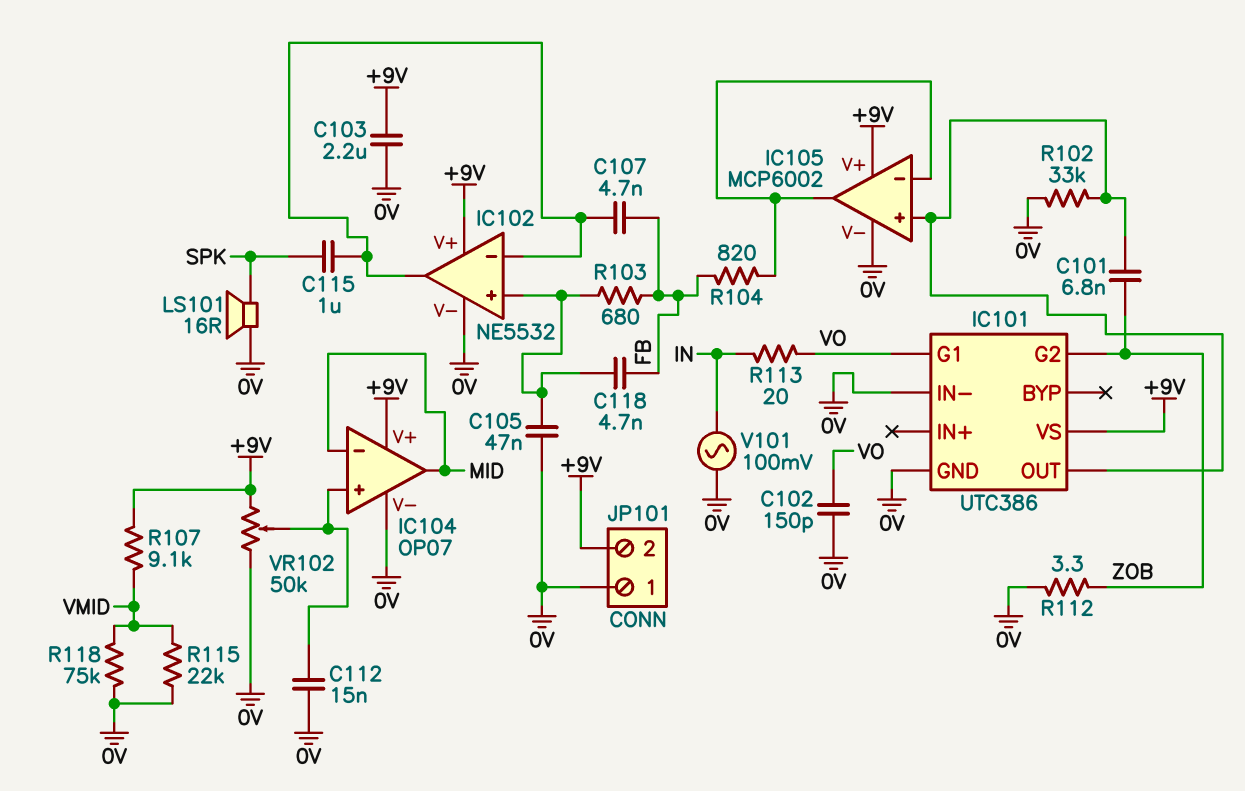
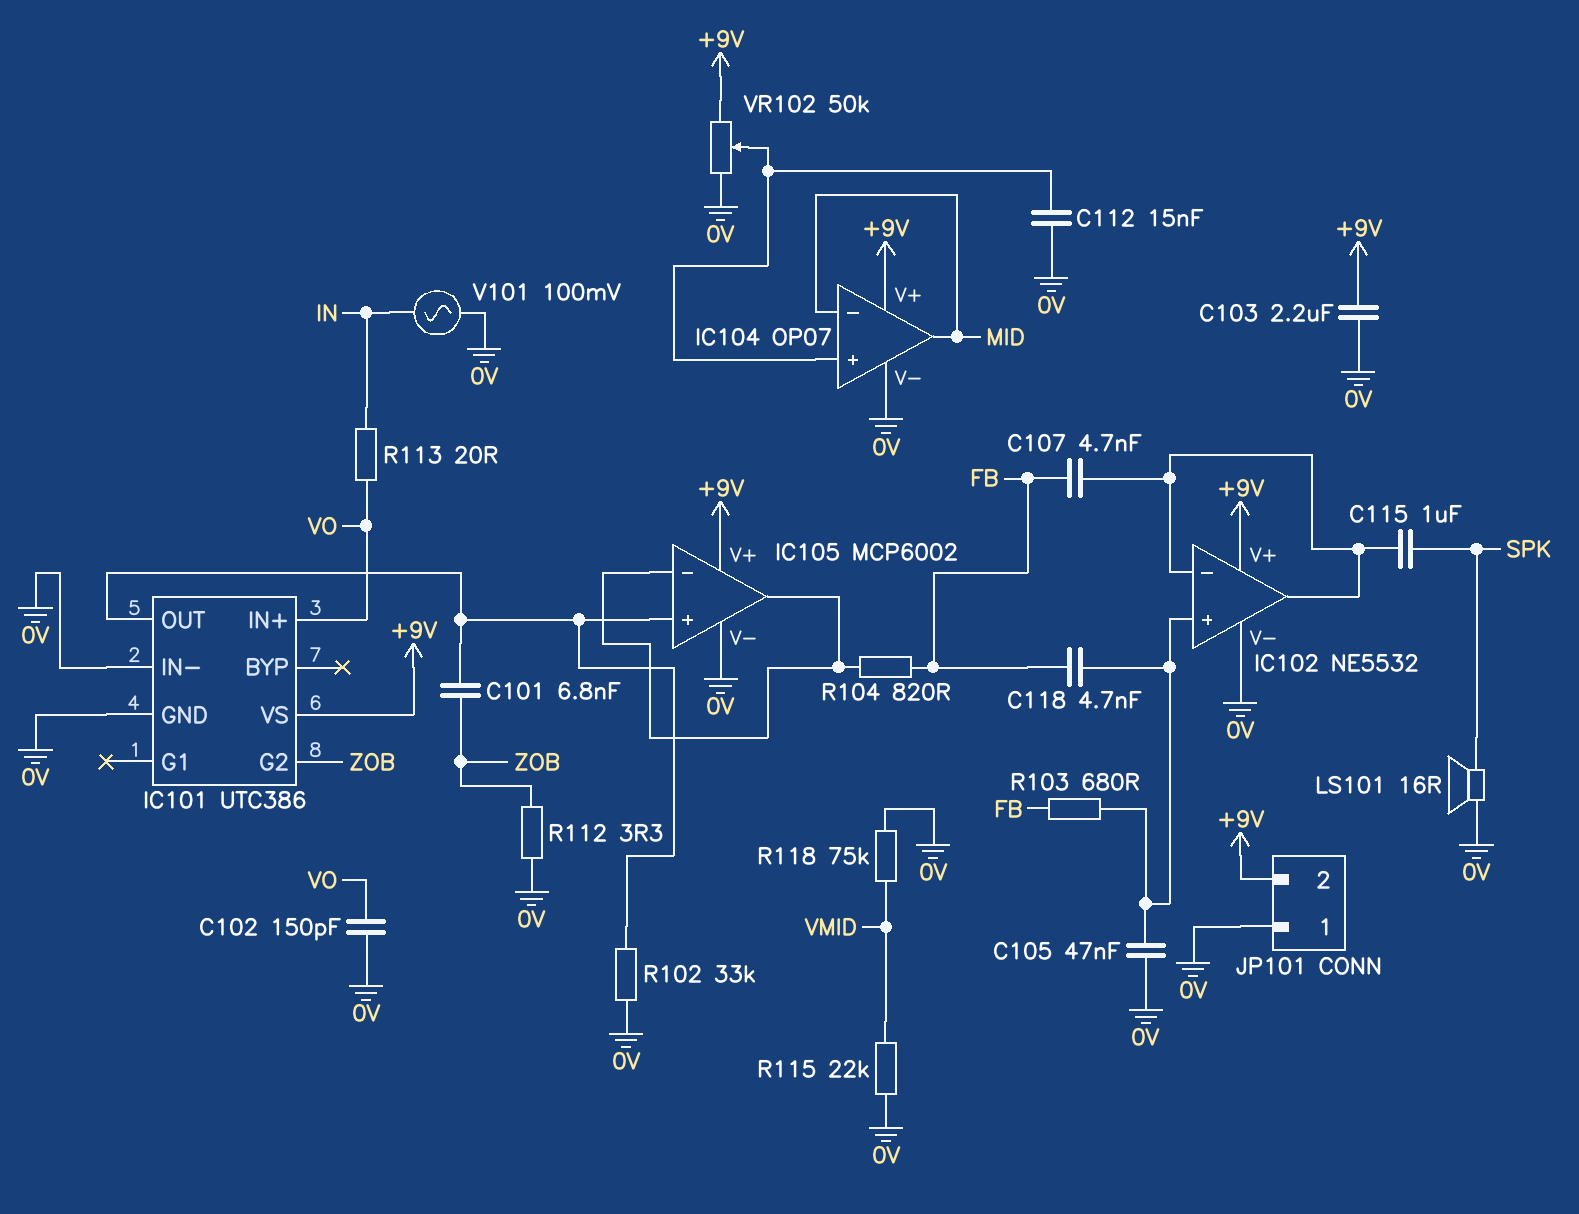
IC101 pin G1: VO -> none
IC101 pin IN+: none -> VO
R107: 9.1k (+9V, VMID) -> none

